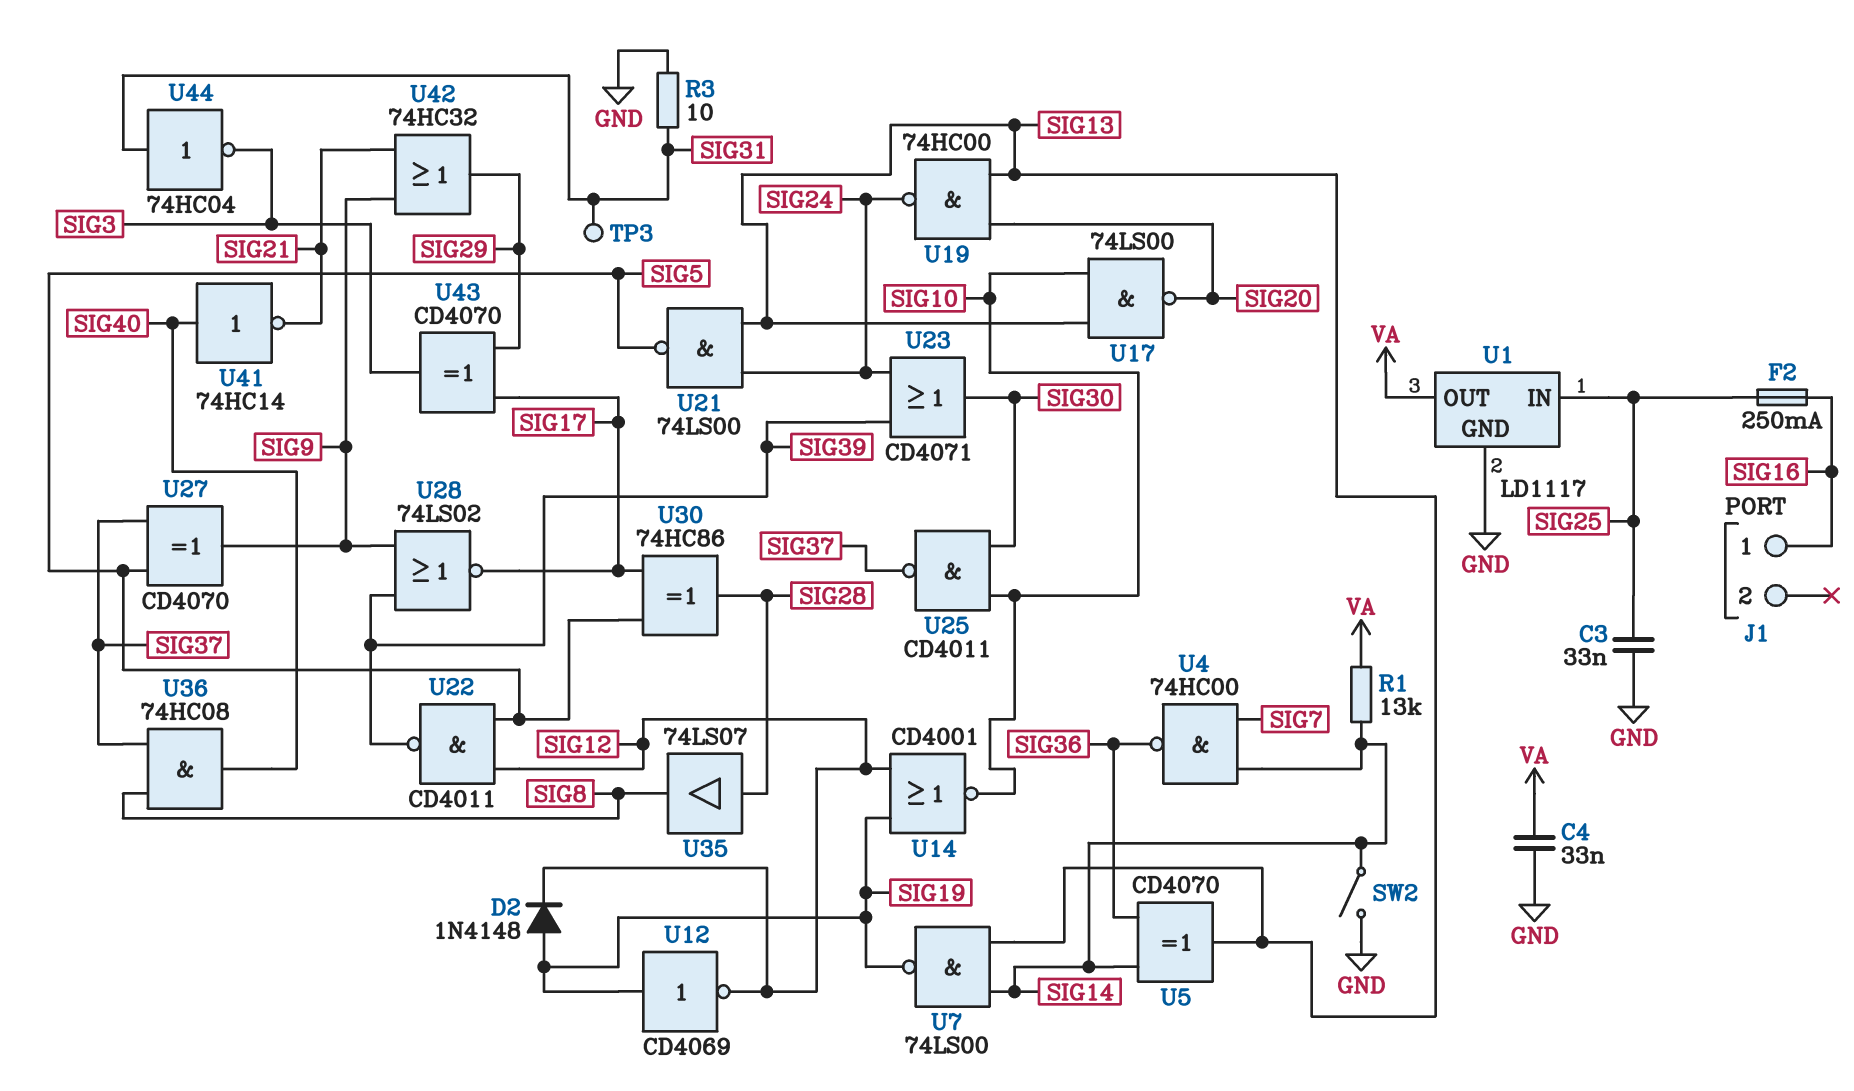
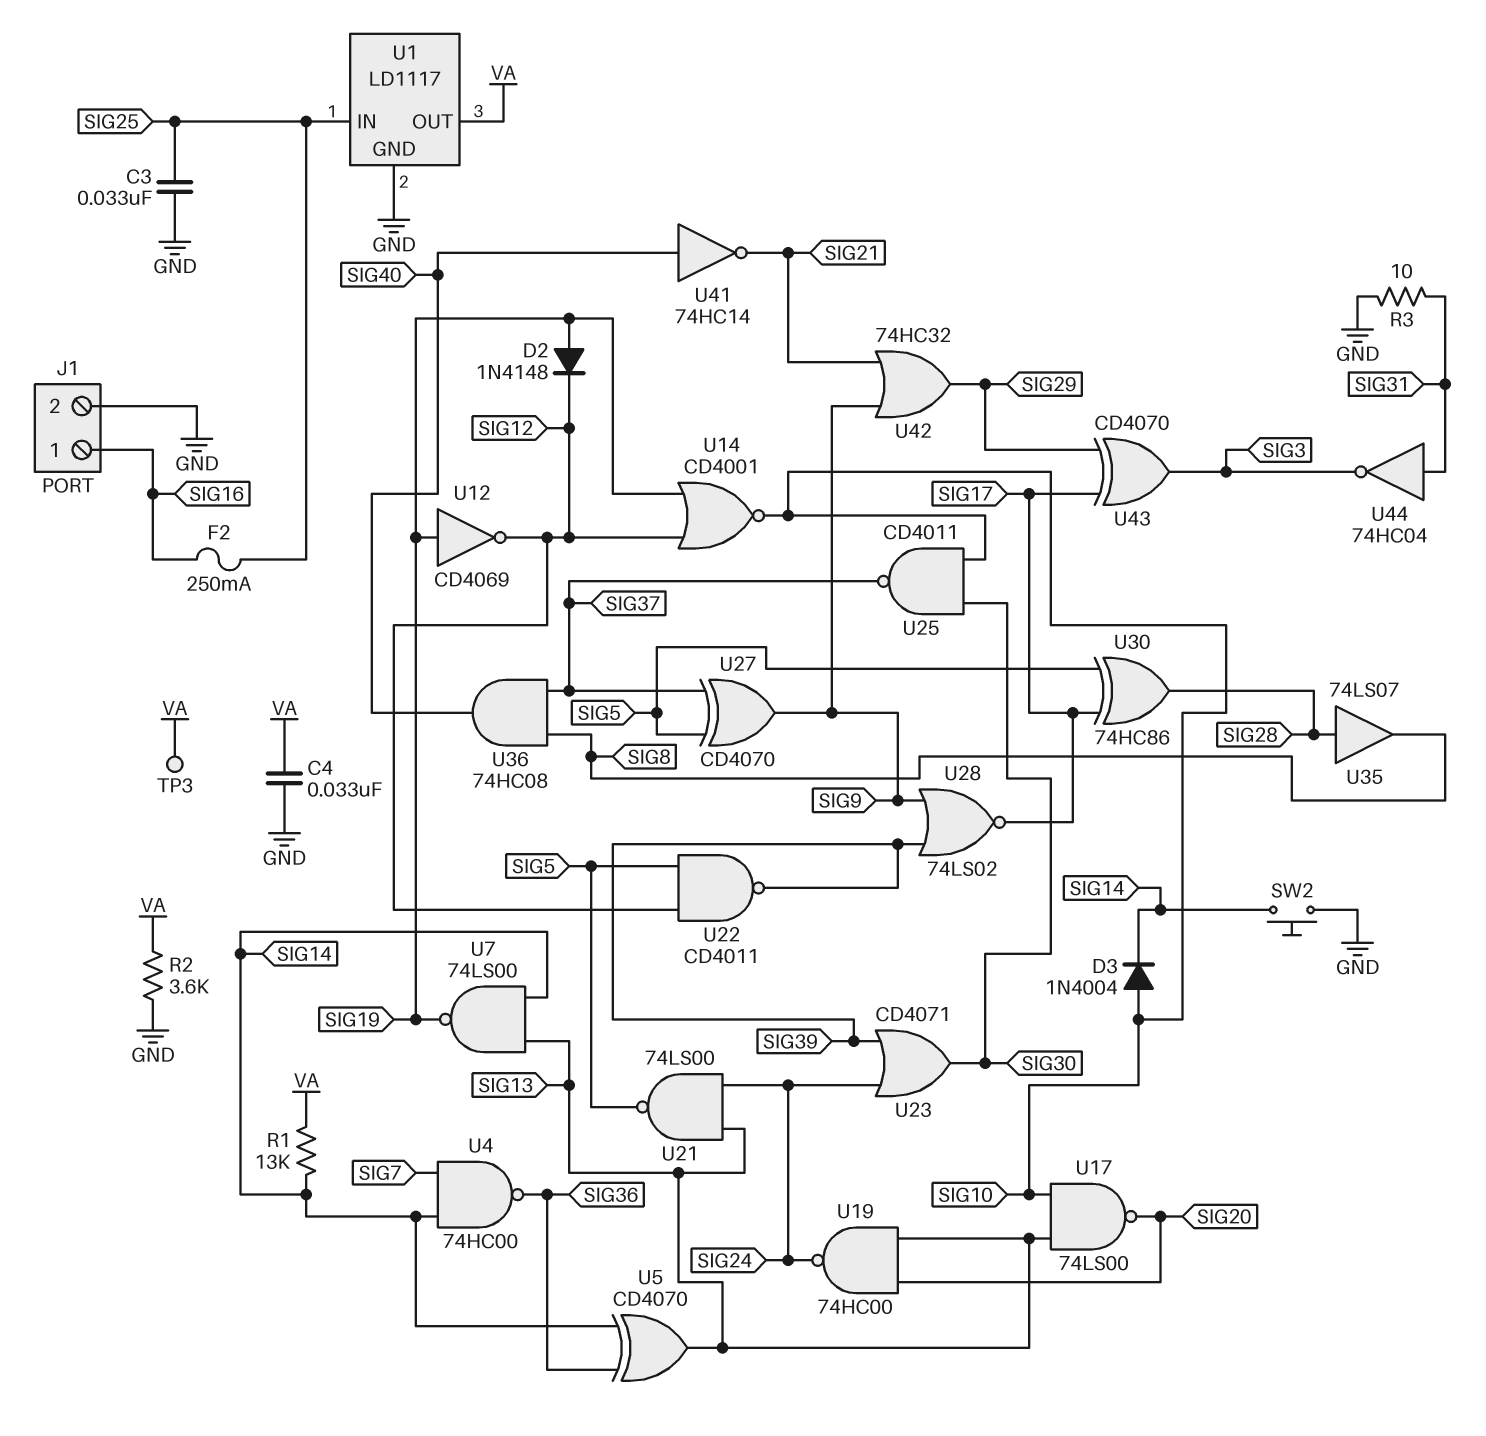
D3: none -> diode 1N4004 (A SIG10, K SIG14)
J1 pin 2: none -> GND
R2: none -> 3.6k (GND, VA)
SW2: switch (GND, SIG14) -> button (GND, SIG14)
TP3: test point (SIG31) -> test point (VA)

